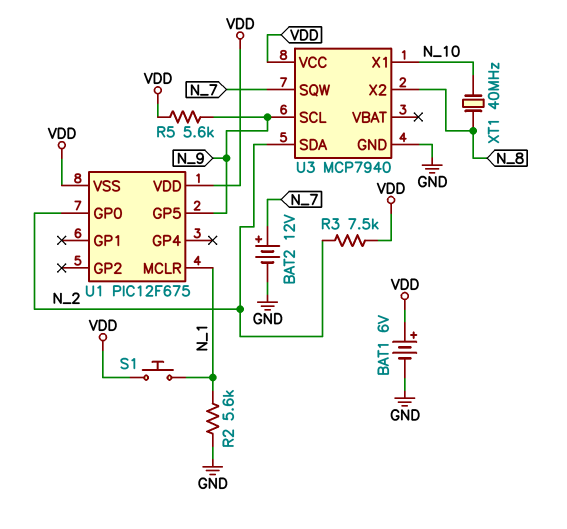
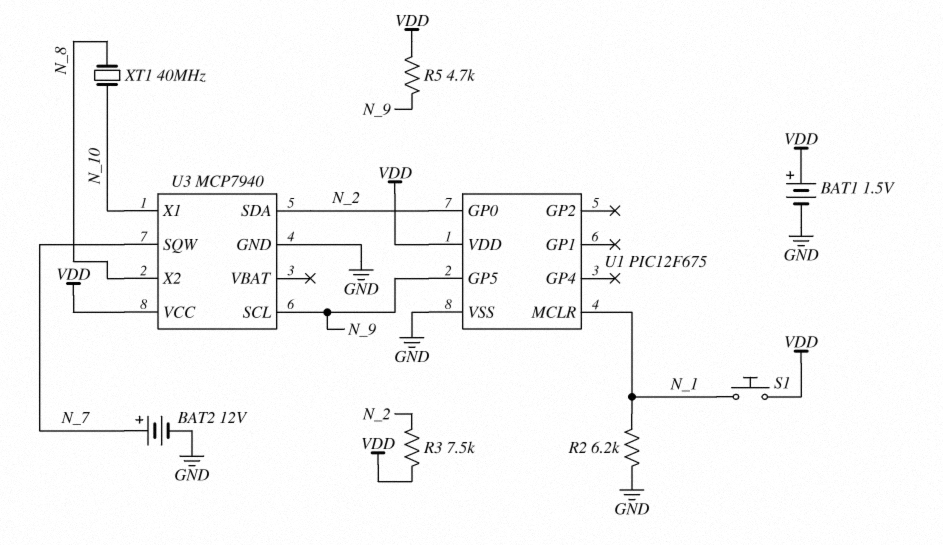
BAT1: 6V (plus VDD, minus GND) -> 1.5V (plus VDD, minus GND)
R2: 5.6k (GND, N_1) -> 6.2k (GND, N_1)
R5: 5.6k (N_9, VDD) -> 4.7k (N_9, VDD)
U1 pin VSS: VDD -> GND

